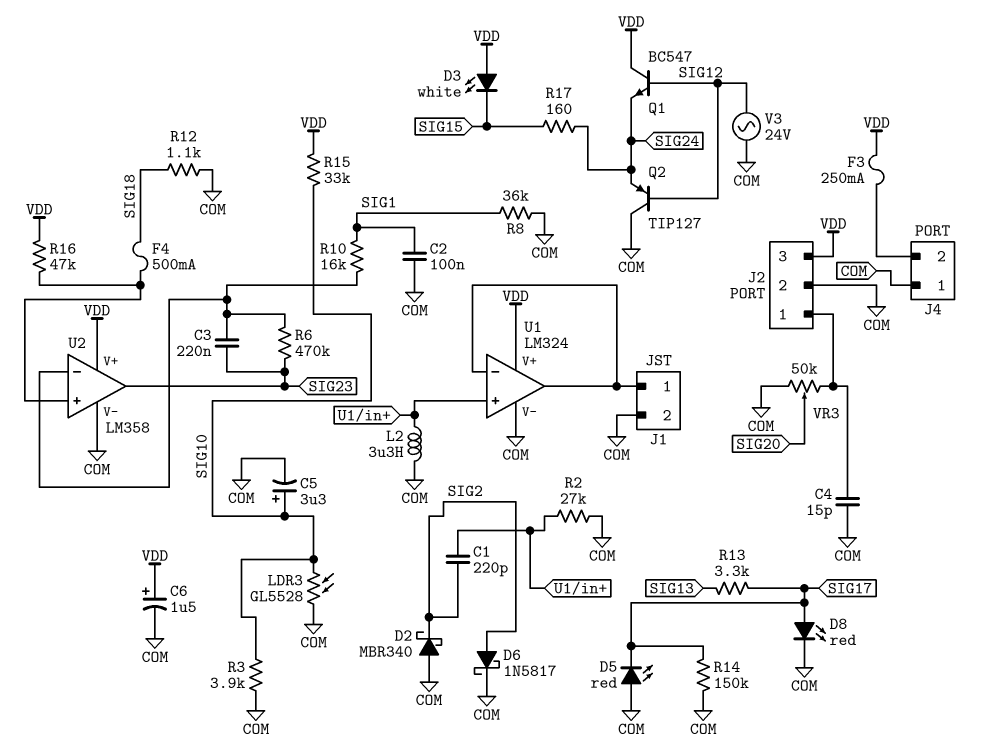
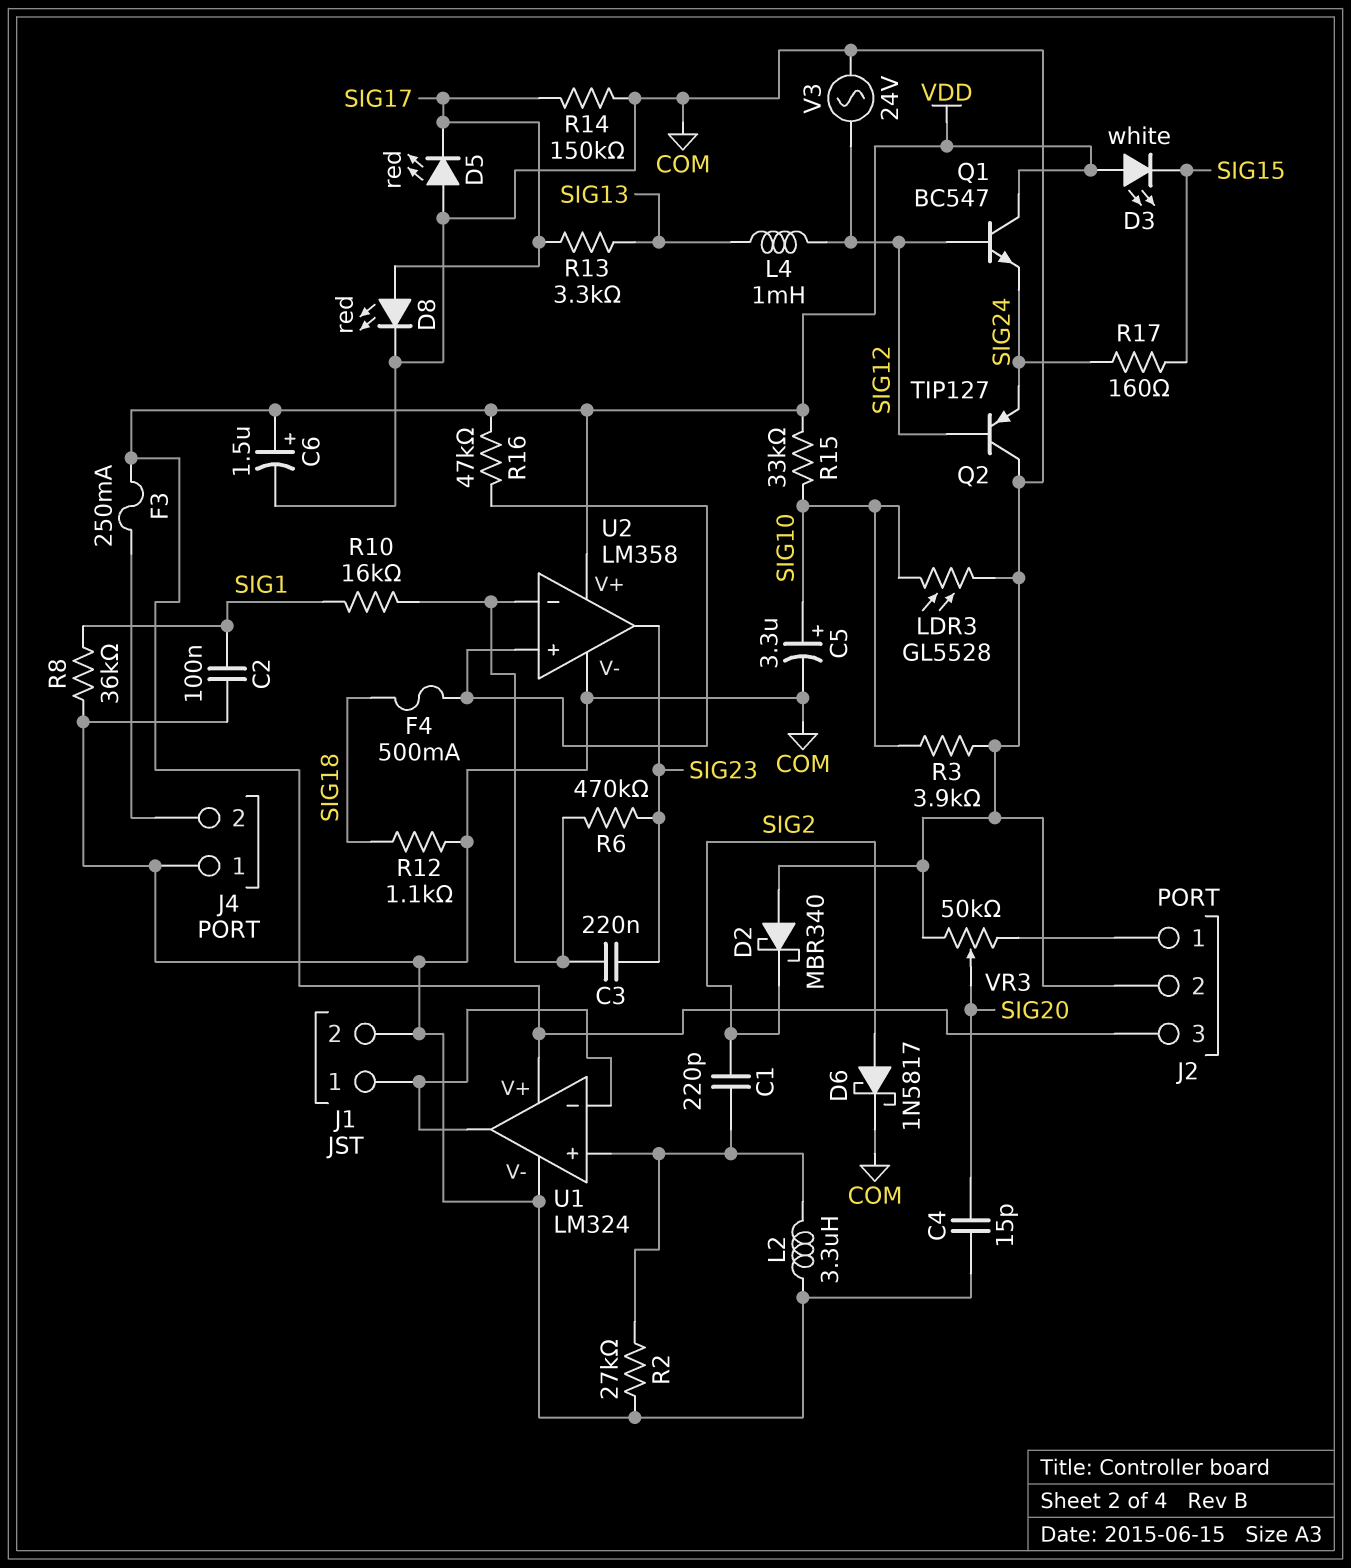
C4: 15pF (COM, J2/1) -> 15pF (COM, SIG20)
L4: none -> 1mH (SIG12, SIG13)

